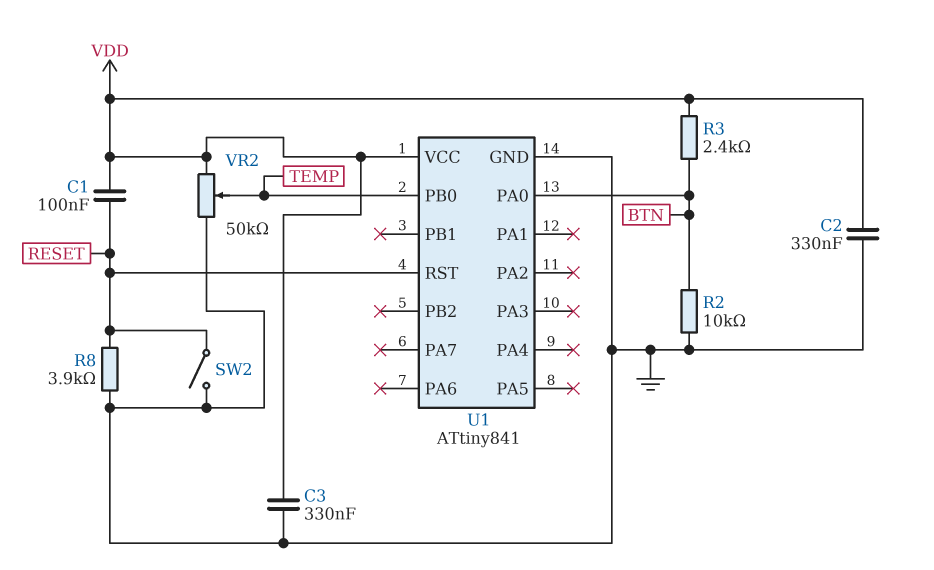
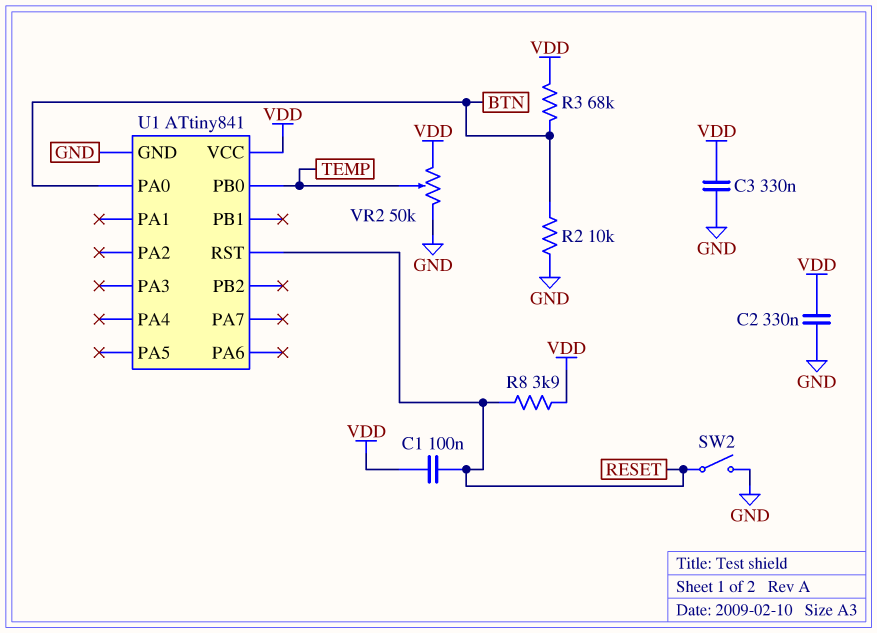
R3: 2.4k (BTN, VDD) -> 68k (BTN, VDD)
R8: 3.9k (GND, RESET) -> 3.9k (RESET, VDD)

